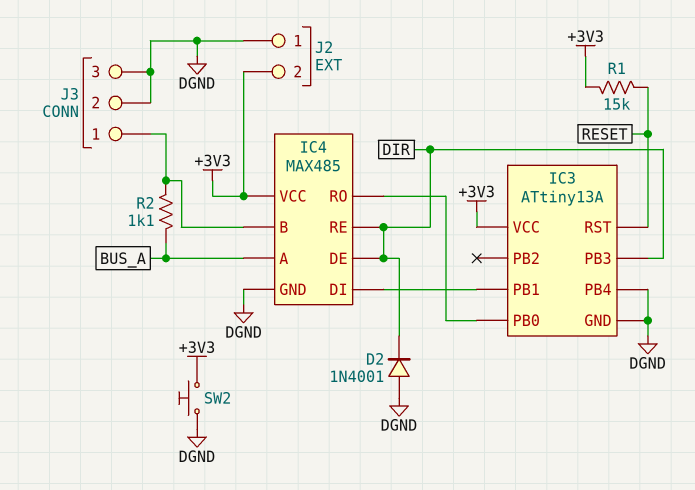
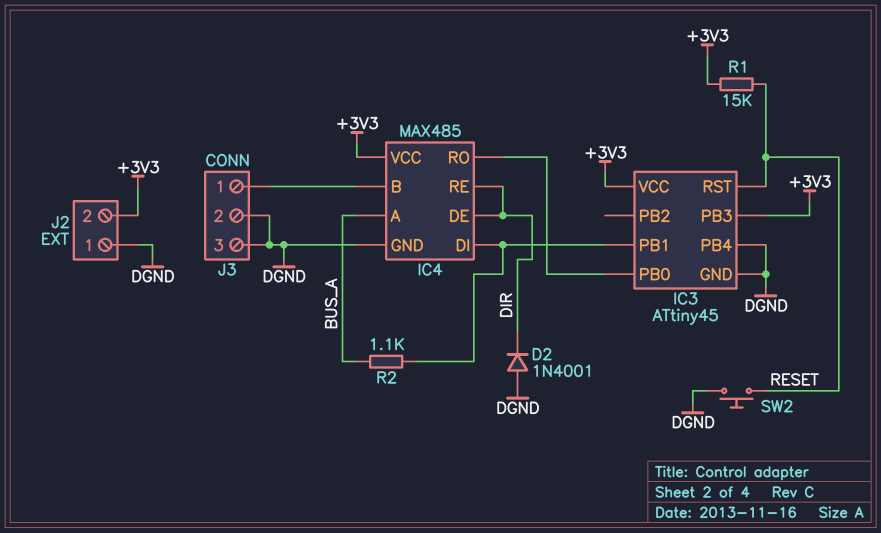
IC3: ATtiny13A -> ATtiny45
IC3 pin PB3: DIR -> +3V3
R2: 1.1k (BUS_A, IC4/B) -> 1.1k (BUS_A, IC3/PB1)
SW2: button (+3V3, DGND) -> button (DGND, RESET)

